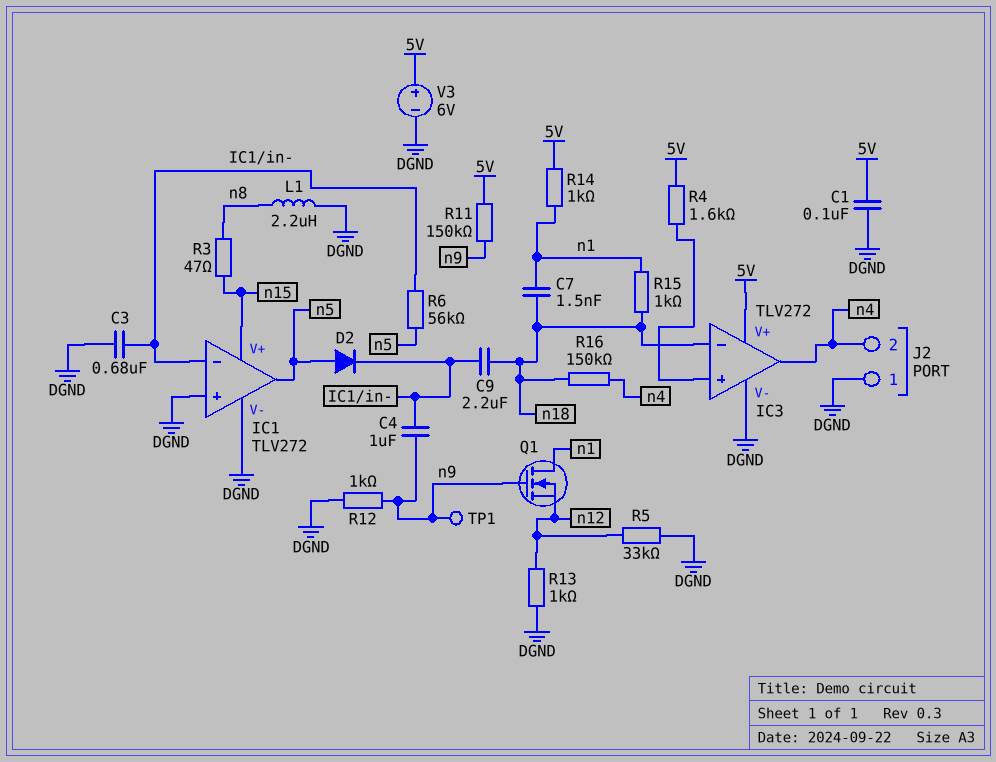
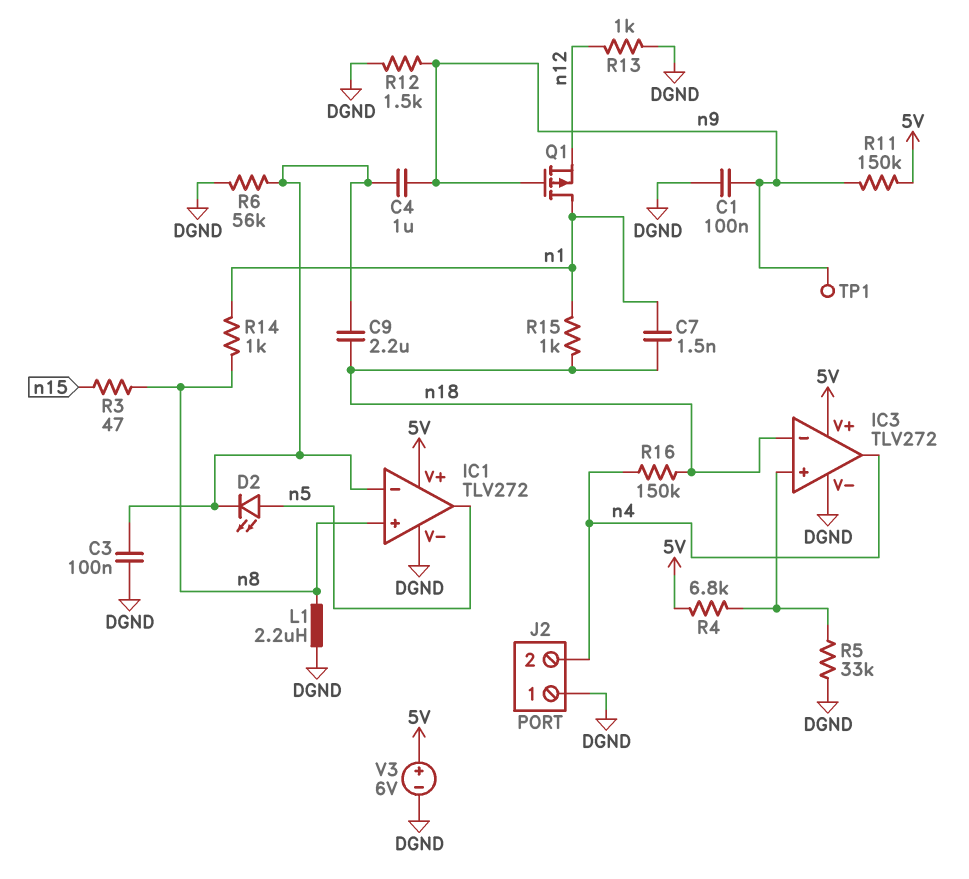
C1: 100nF (5V, DGND) -> 100nF (DGND, n9)
C3: 680nF (DGND, IC1/in-) -> 100nF (DGND, IC1/in-)
D2: diode (A n5, K IC1/in-) -> LED (A n5, K IC1/in-)
IC1 pin V+: n15 -> 5V
IC1 pin in+: DGND -> n8
Q1: NMOS (G n9, D n1, S n12) -> PMOS (G n9, D n1, S n12)
R4: 1.6k (5V, IC3/in+) -> 6.8k (5V, IC3/in+)
R5: 33k (DGND, n12) -> 33k (DGND, IC3/in+)
R6: 56k (IC1/in-, n5) -> 56k (DGND, IC1/in-)
R12: 1k (DGND, n9) -> 1.5k (DGND, n9)
R14: 1k (5V, n1) -> 1k (n1, n8)

